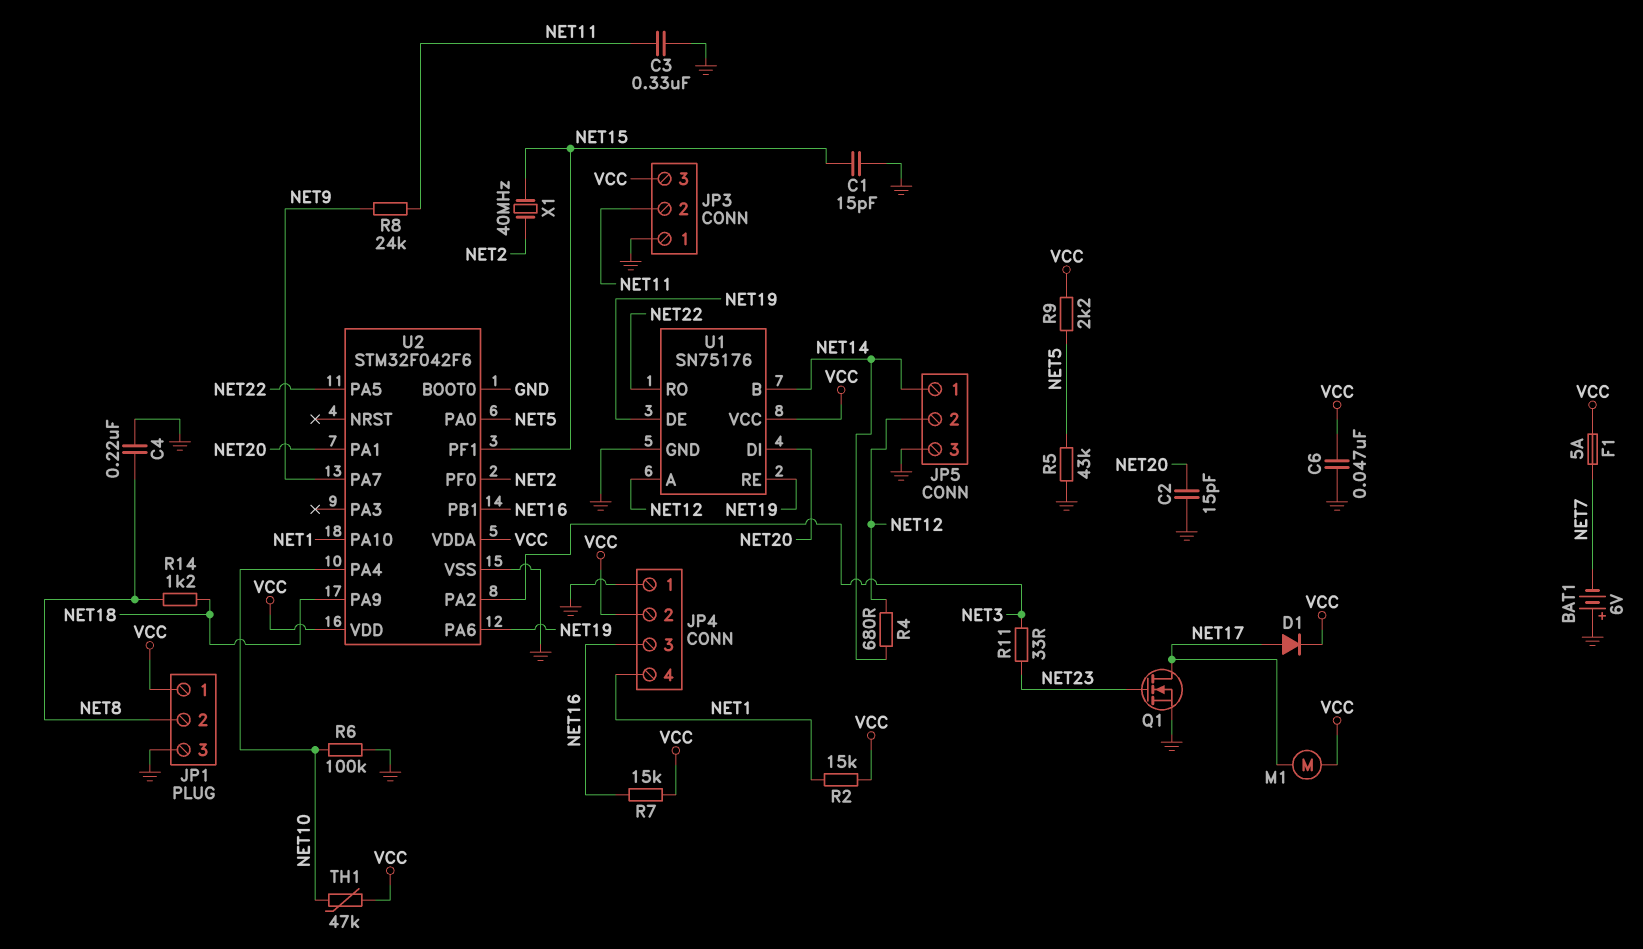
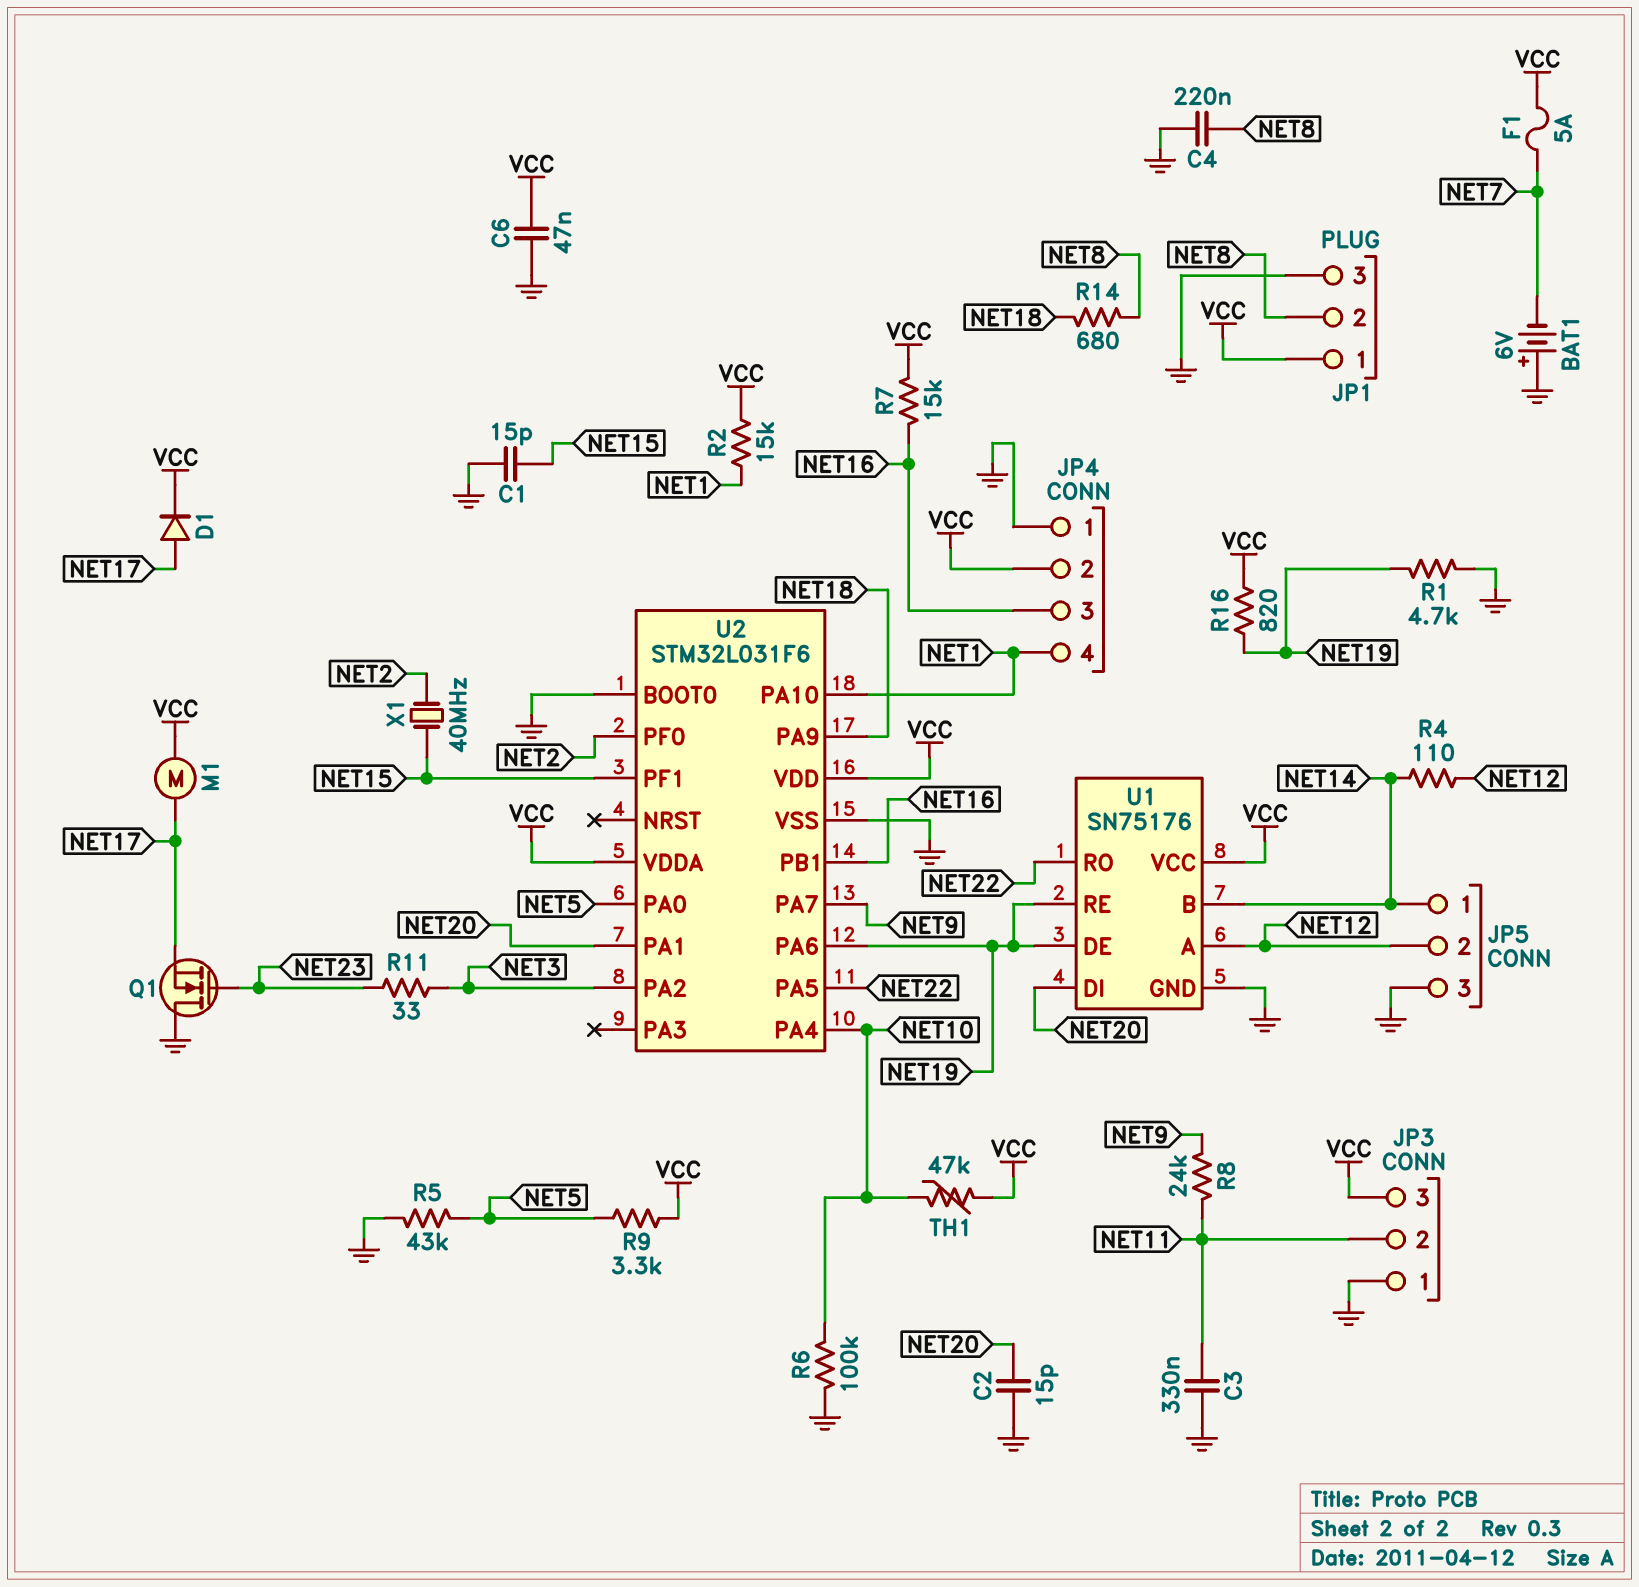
Q1: NMOS (G NET23, D NET17, S GND) -> NMOS (G NET23, D GND, S NET17)
R1: none -> 4.7k (GND, NET19)
R4: 680 (NET12, NET14) -> 110 (NET12, NET14)
R9: 2.2k (NET5, VCC) -> 3.3k (NET5, VCC)
R14: 1.2k (NET8, NET18) -> 680 (NET8, NET18)
R16: none -> 820 (NET19, VCC)
U2: STM32F042F6 -> STM32L031F6

